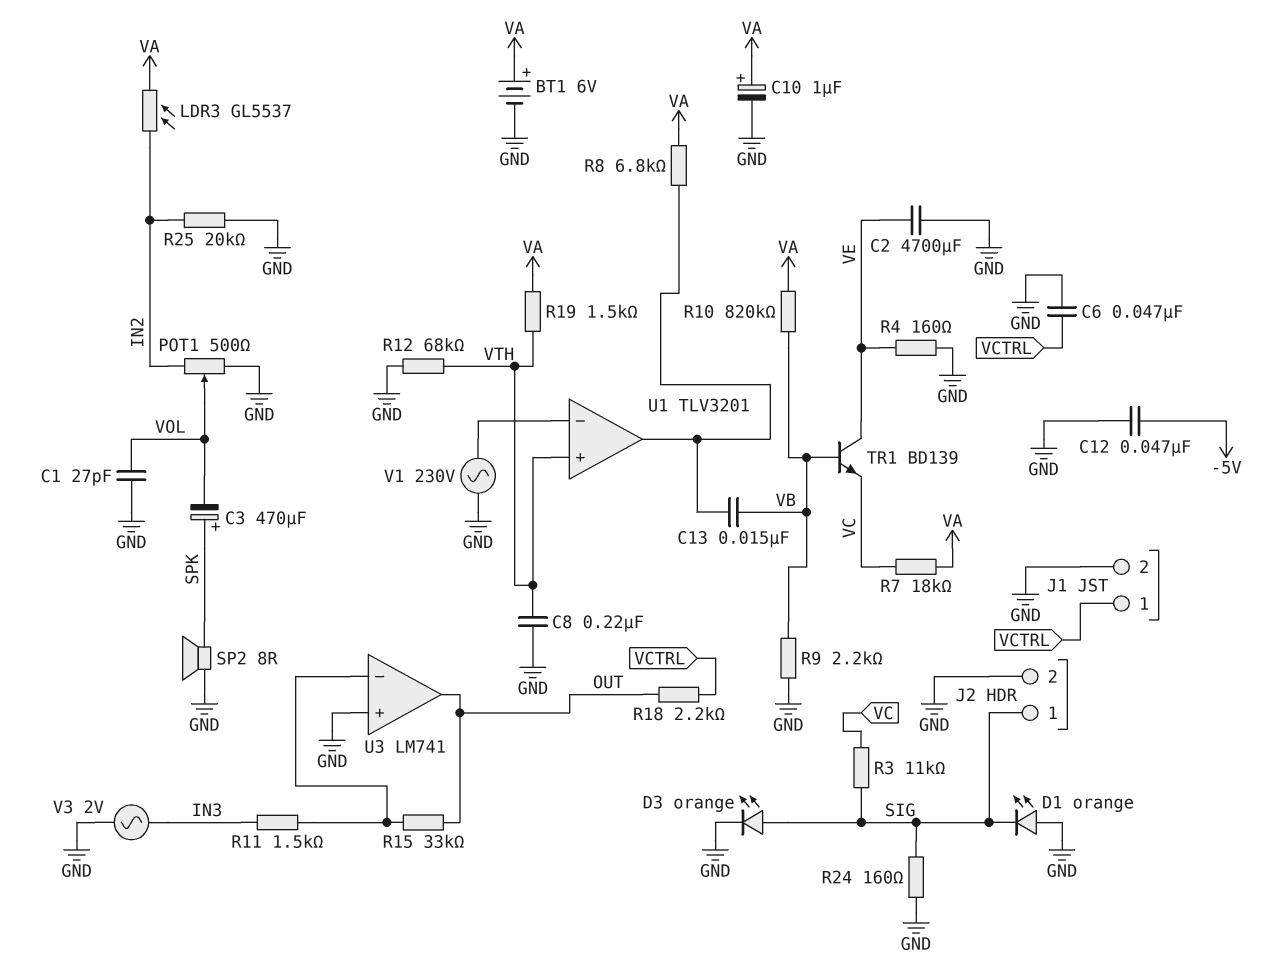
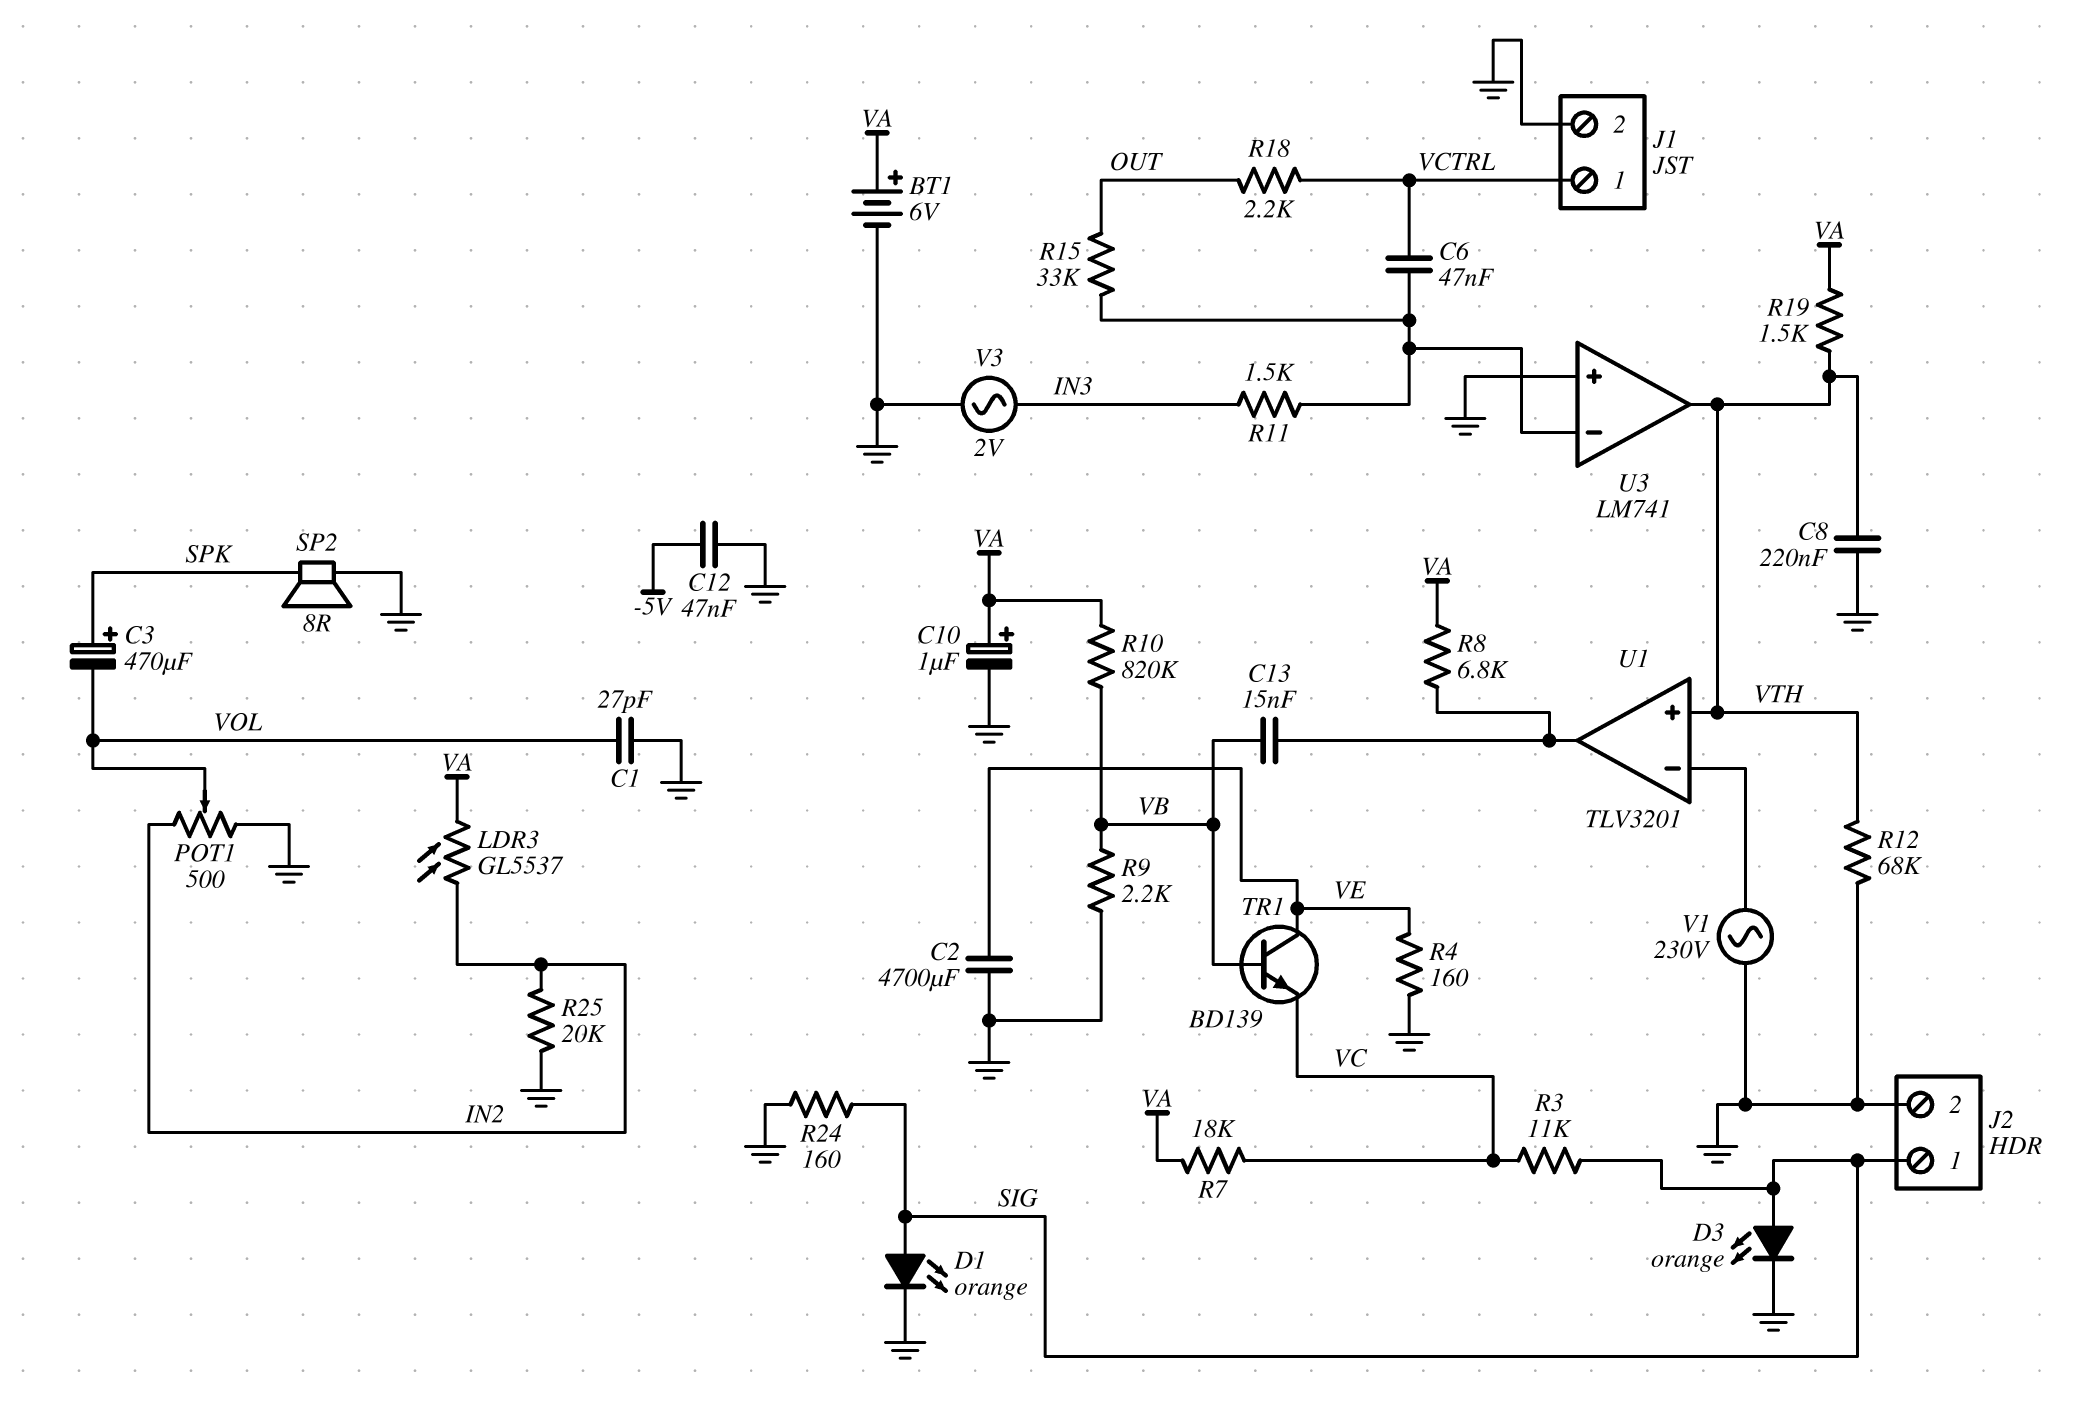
C6: 47nF (GND, VCTRL) -> 47nF (U3/in-, VCTRL)
D1: LED orange (A GND, K SIG) -> LED orange (A SIG, K GND)
U3 pin out: OUT -> VTH

